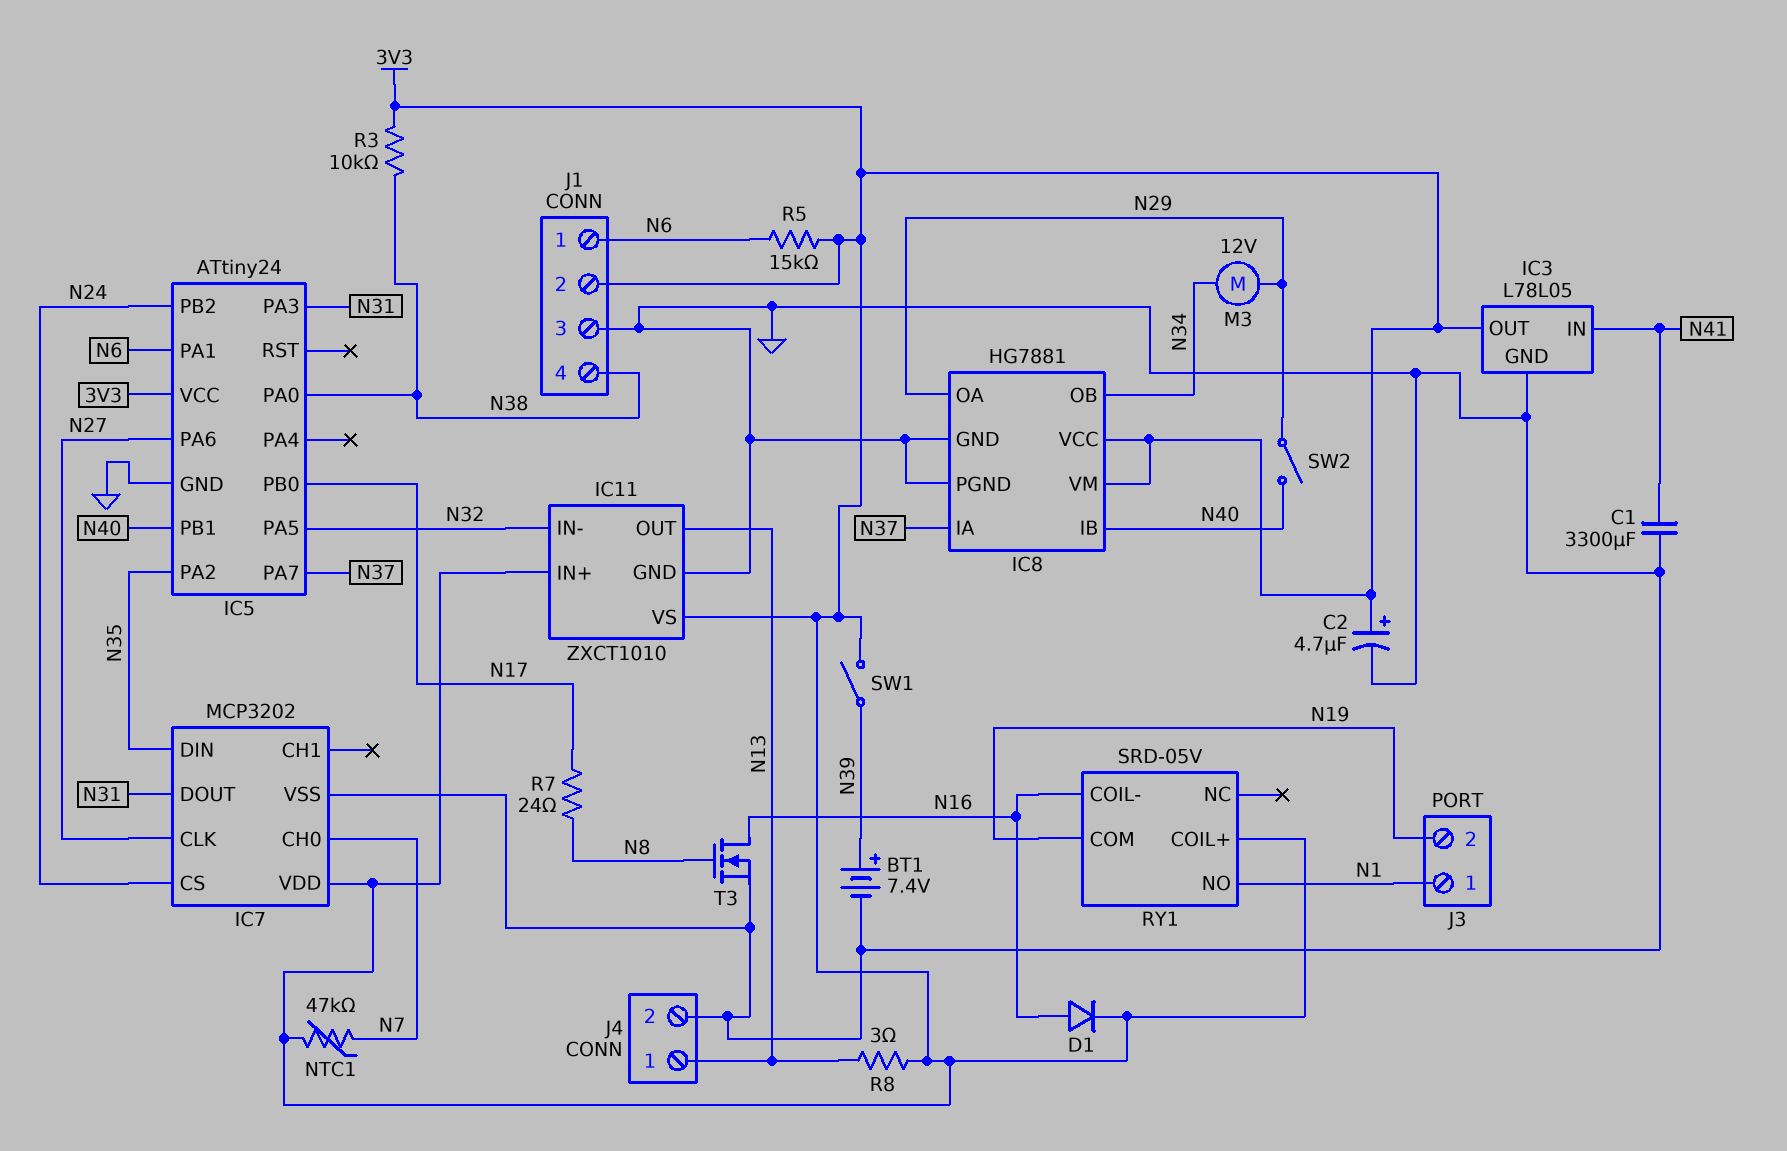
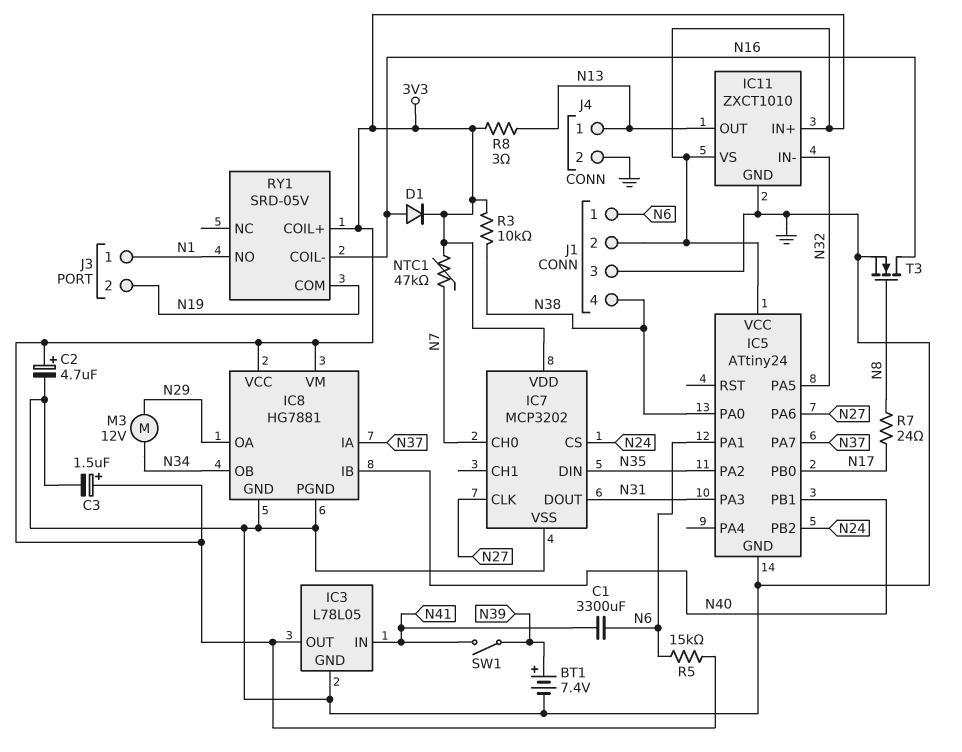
C1: 3300uF (GND, N41) -> 3300uF (N6, N41)
C3: none -> 1.5uF (plus 3V3, minus GND)
SW1: switch (3V3, N39) -> switch (N39, N41)
SW2: switch (N29, N40) -> none

